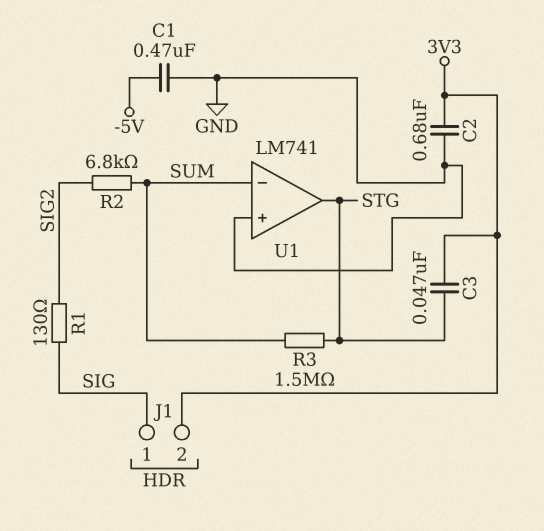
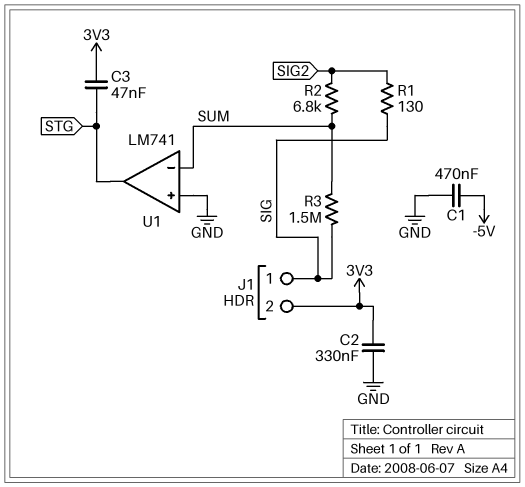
C2: 680nF (3V3, GND) -> 330nF (3V3, GND)
R3: 1.5M (STG, SUM) -> 1.5M (SIG, SUM)

